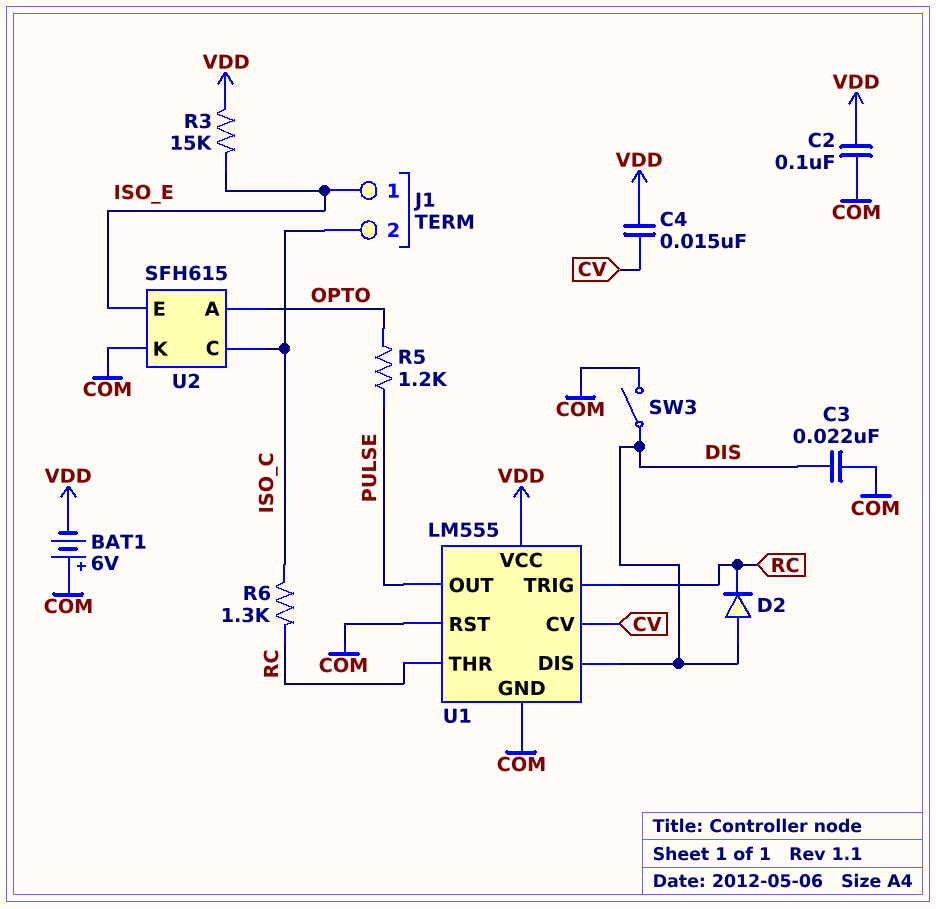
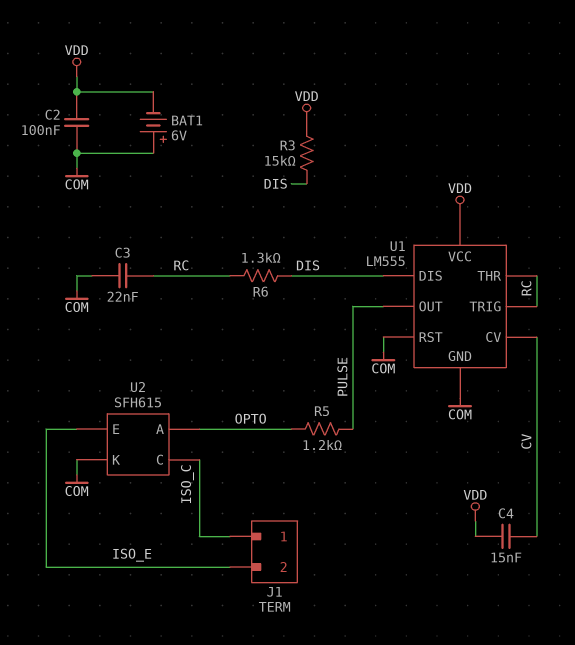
C3: 22nF (COM, DIS) -> 22nF (COM, RC)
D2: diode (A DIS, K RC) -> none
J1 pin 1: ISO_E -> ISO_C
J1 pin 2: ISO_C -> ISO_E
R3: 15k (ISO_E, VDD) -> 15k (DIS, VDD)
R6: 1.3k (ISO_C, RC) -> 1.3k (DIS, RC)
SW3: switch (COM, DIS) -> none

